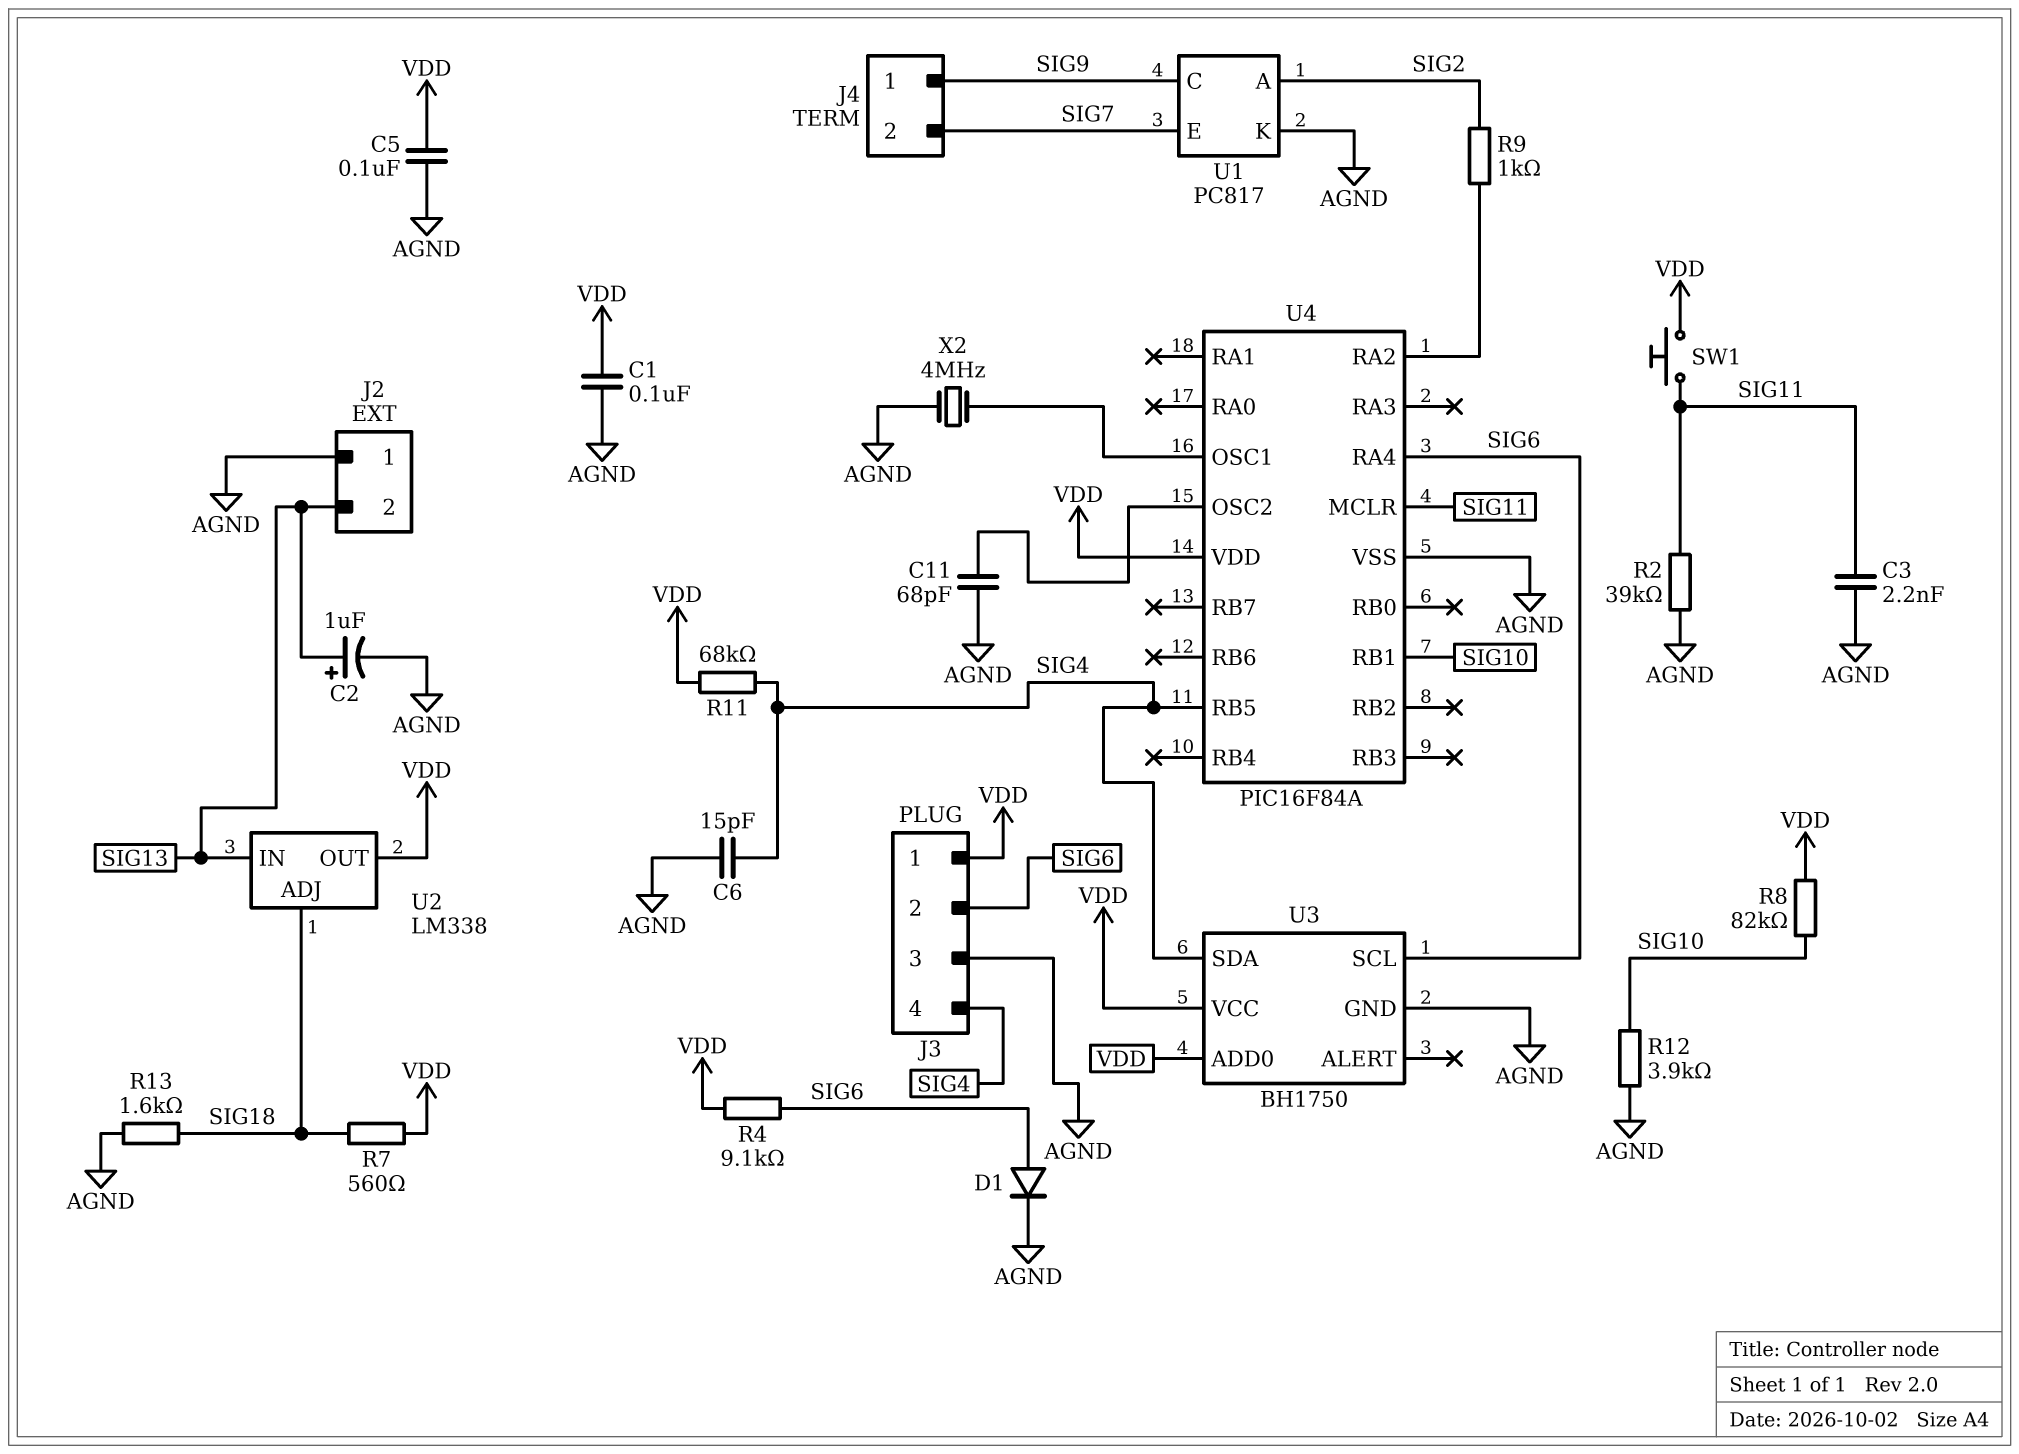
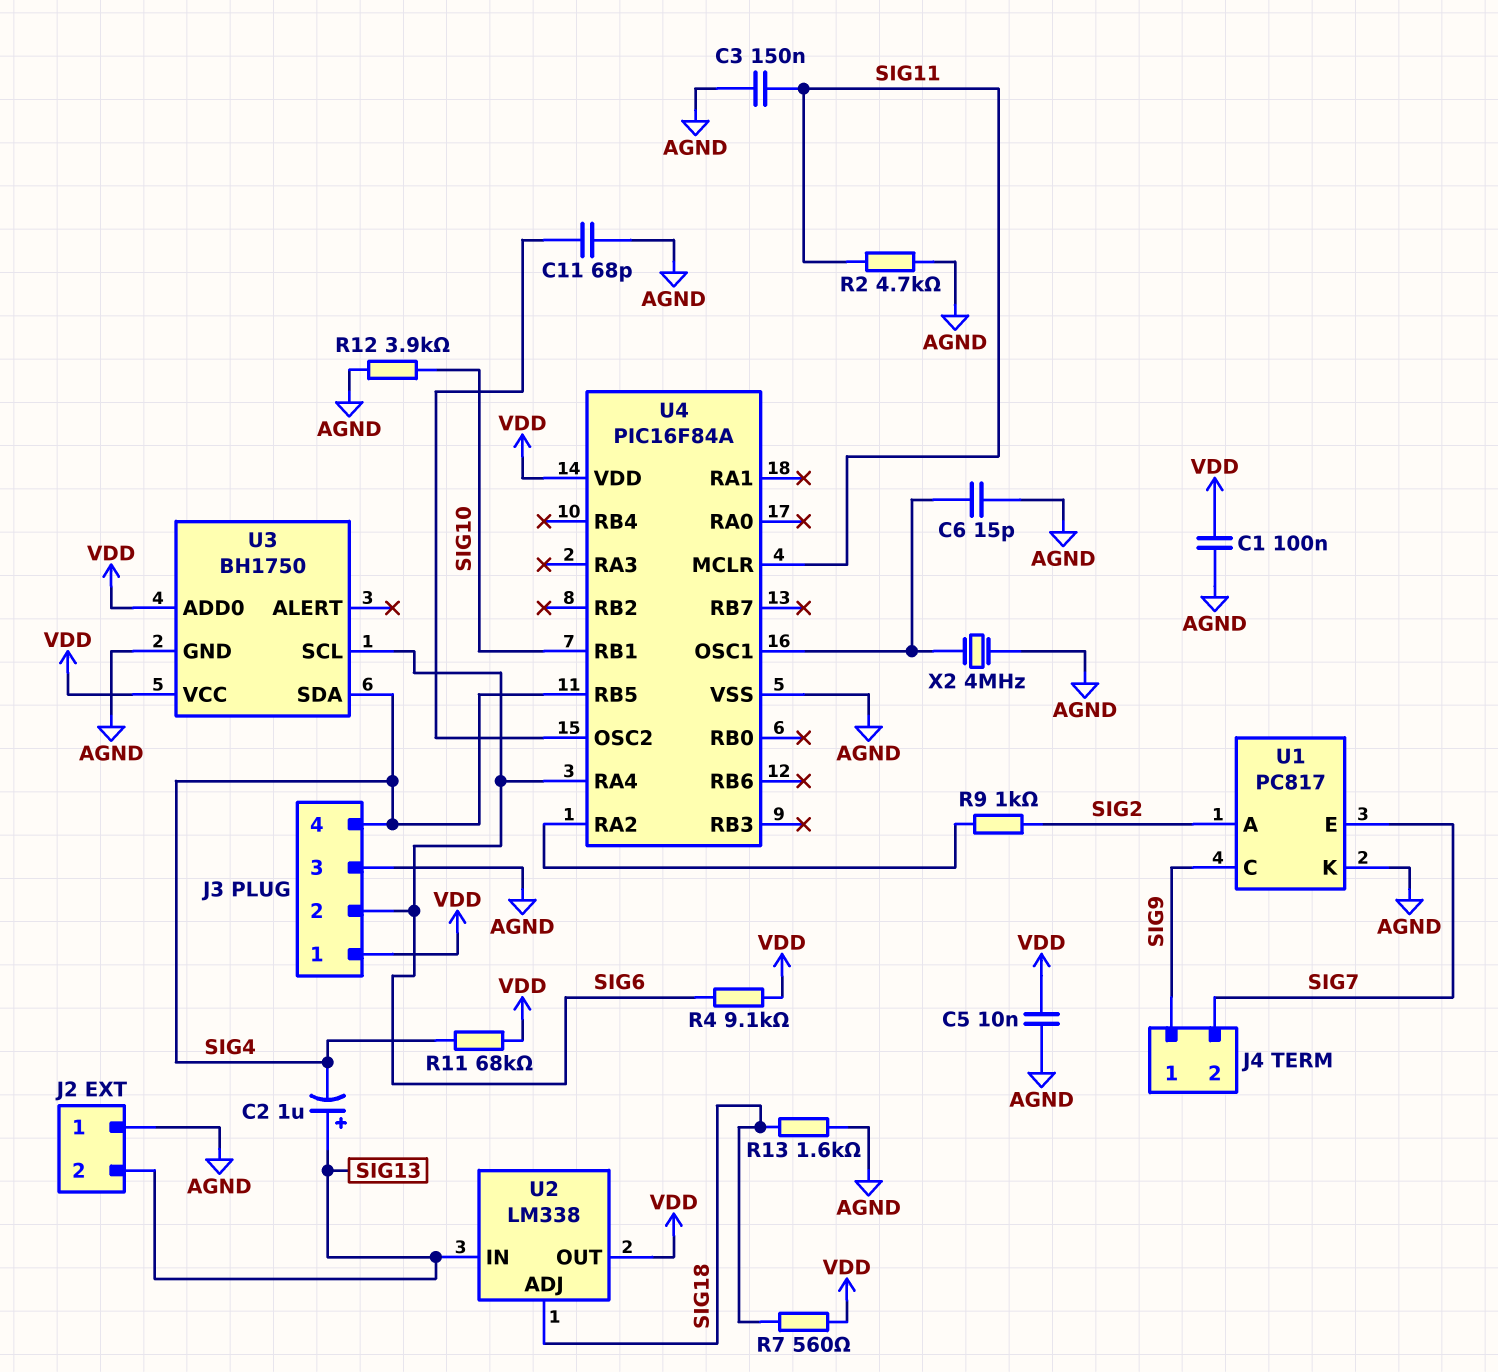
C2: 1uF (plus SIG13, minus AGND) -> 1uF (plus SIG13, minus SIG4)
C3: 2.2nF (AGND, SIG11) -> 150nF (AGND, SIG11)
C5: 100nF (AGND, VDD) -> 10nF (AGND, VDD)
C6: 15pF (AGND, SIG4) -> 15pF (AGND, U4/OSC1)
D1: diode (A SIG6, K AGND) -> none
R2: 39k (AGND, SIG11) -> 4.7k (AGND, SIG11)
R8: 82k (SIG10, VDD) -> none
SW1: button (SIG11, VDD) -> none

